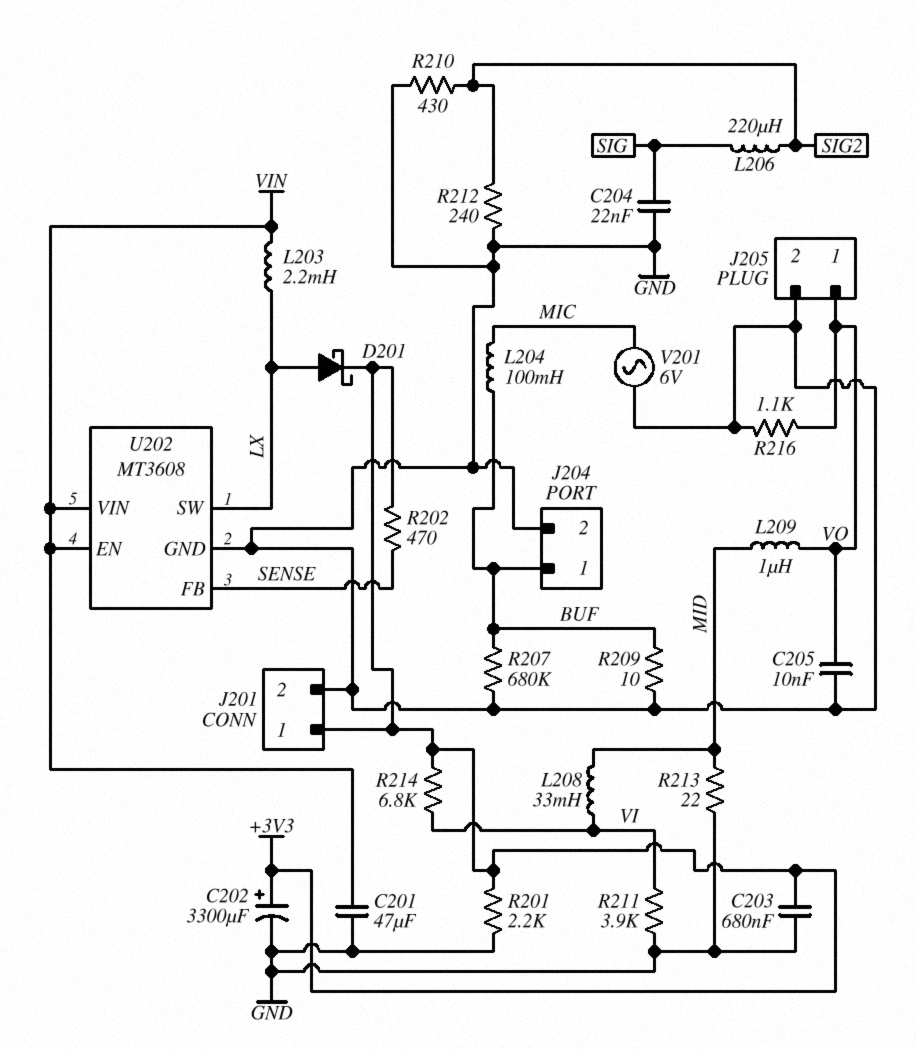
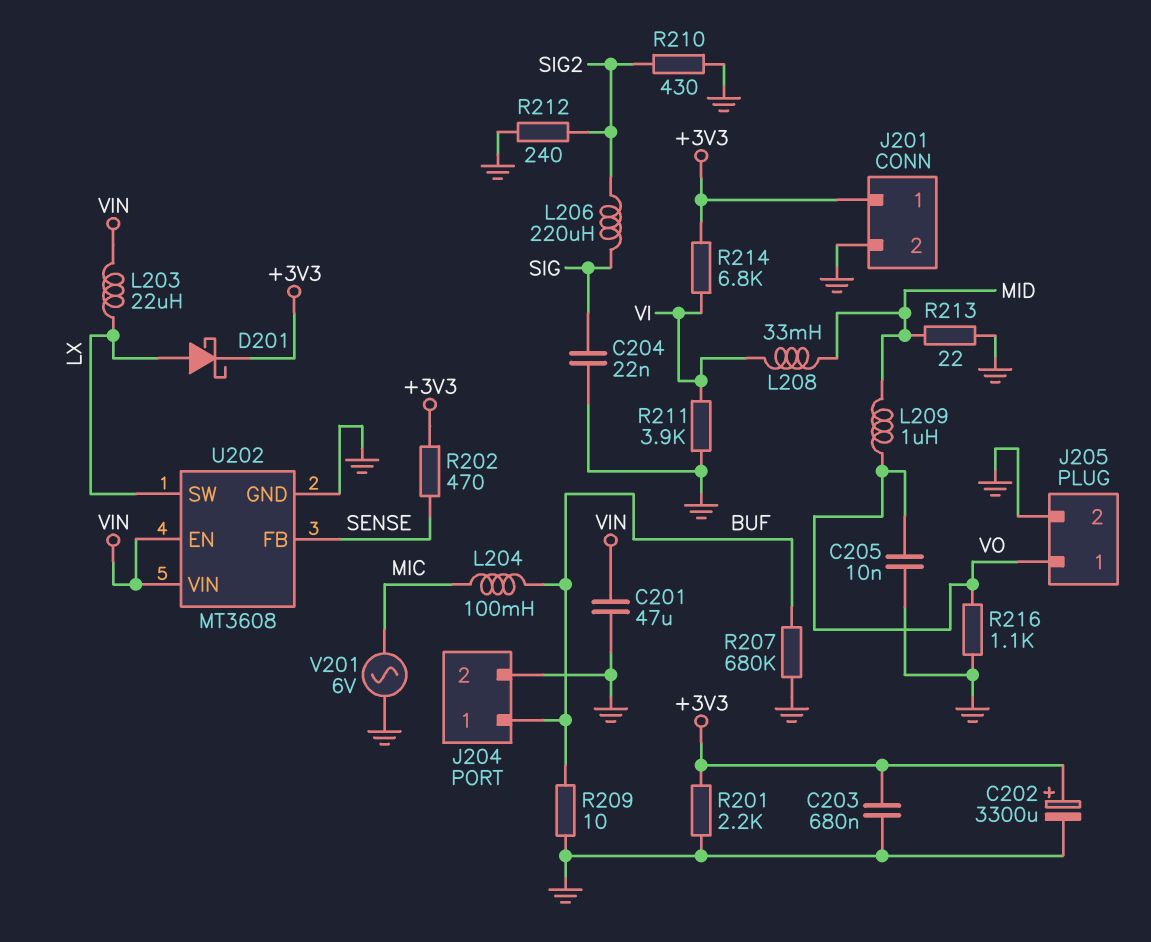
L203: 2.2mH (LX, VIN) -> 22uH (LX, VIN)

